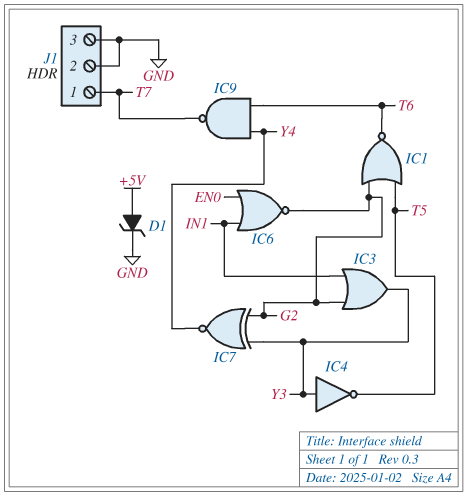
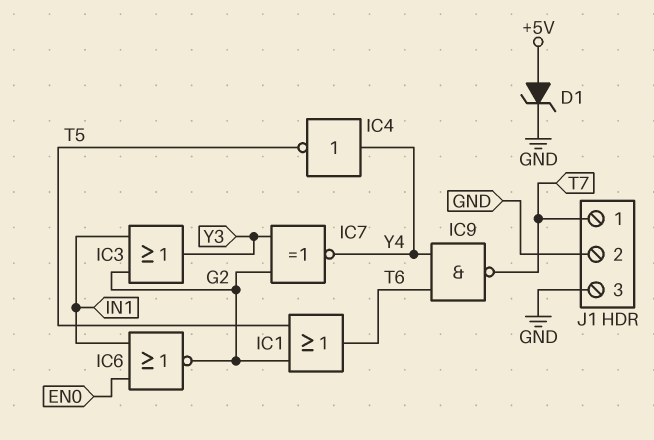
IC1: NOR (in G2, in T5, out T6) -> OR (in G2, in T5, out T6)
IC4: NOT (in Y3, out T5) -> NOT (in Y4, out T5)

